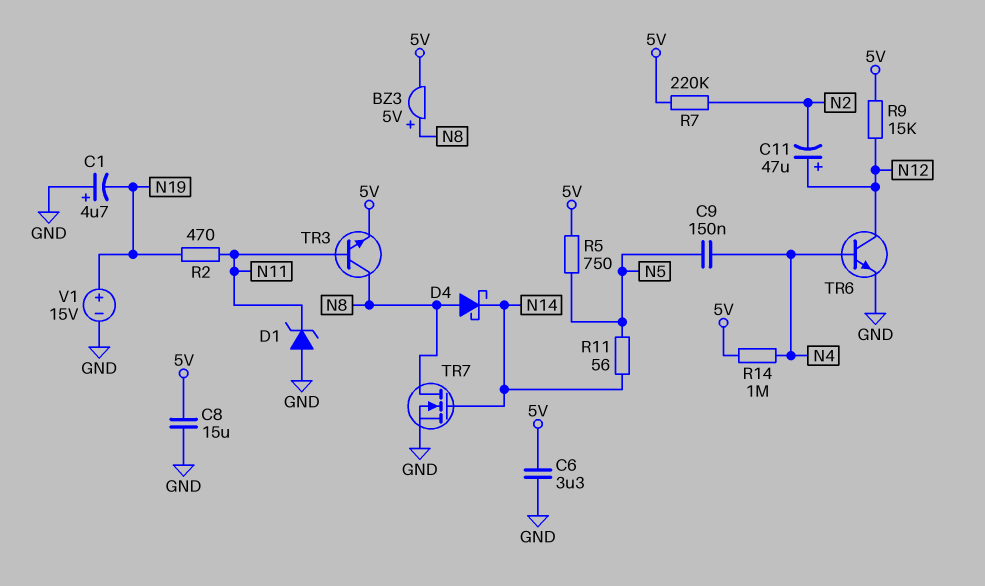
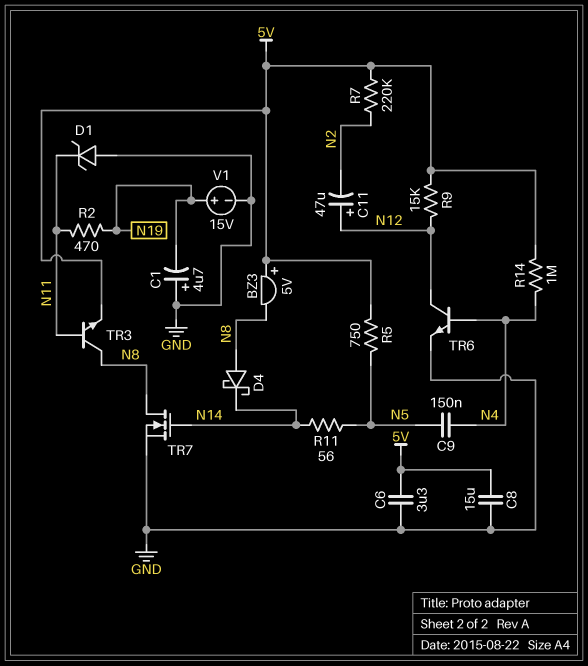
BZ3: buzzer 5V (plus N8, minus 5V) -> buzzer 5V (plus 5V, minus N8)

